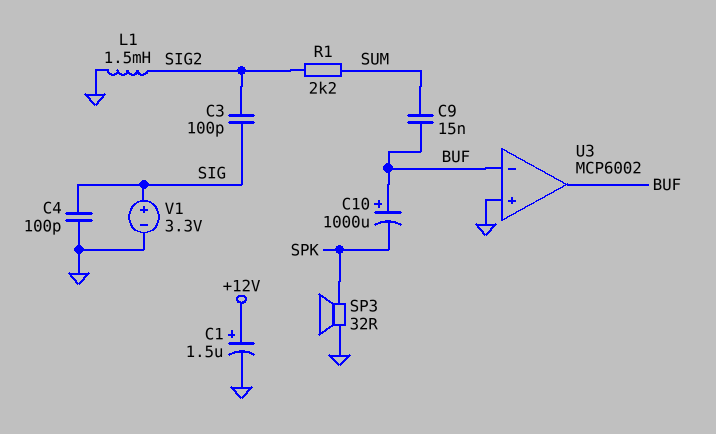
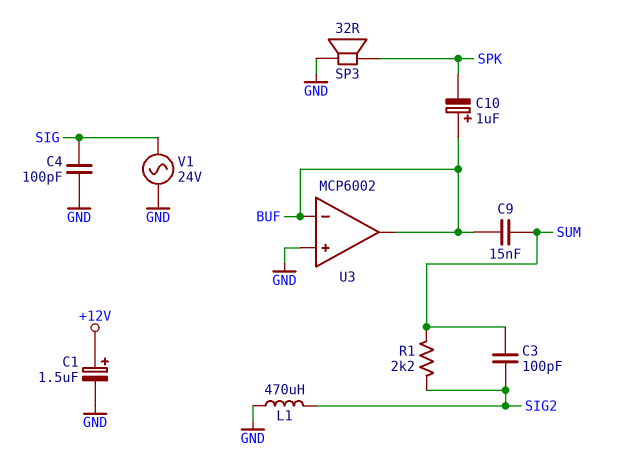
C3: 100pF (SIG, SIG2) -> 100pF (SIG2, SUM)
C10: 1000uF (plus BUF, minus SPK) -> 1uF (plus BUF, minus SPK)
L1: 1.5mH (GND, SIG2) -> 470uH (GND, SIG2)
V1: 3.3V (plus SIG, minus GND) -> AC 24V (GND, SIG)

